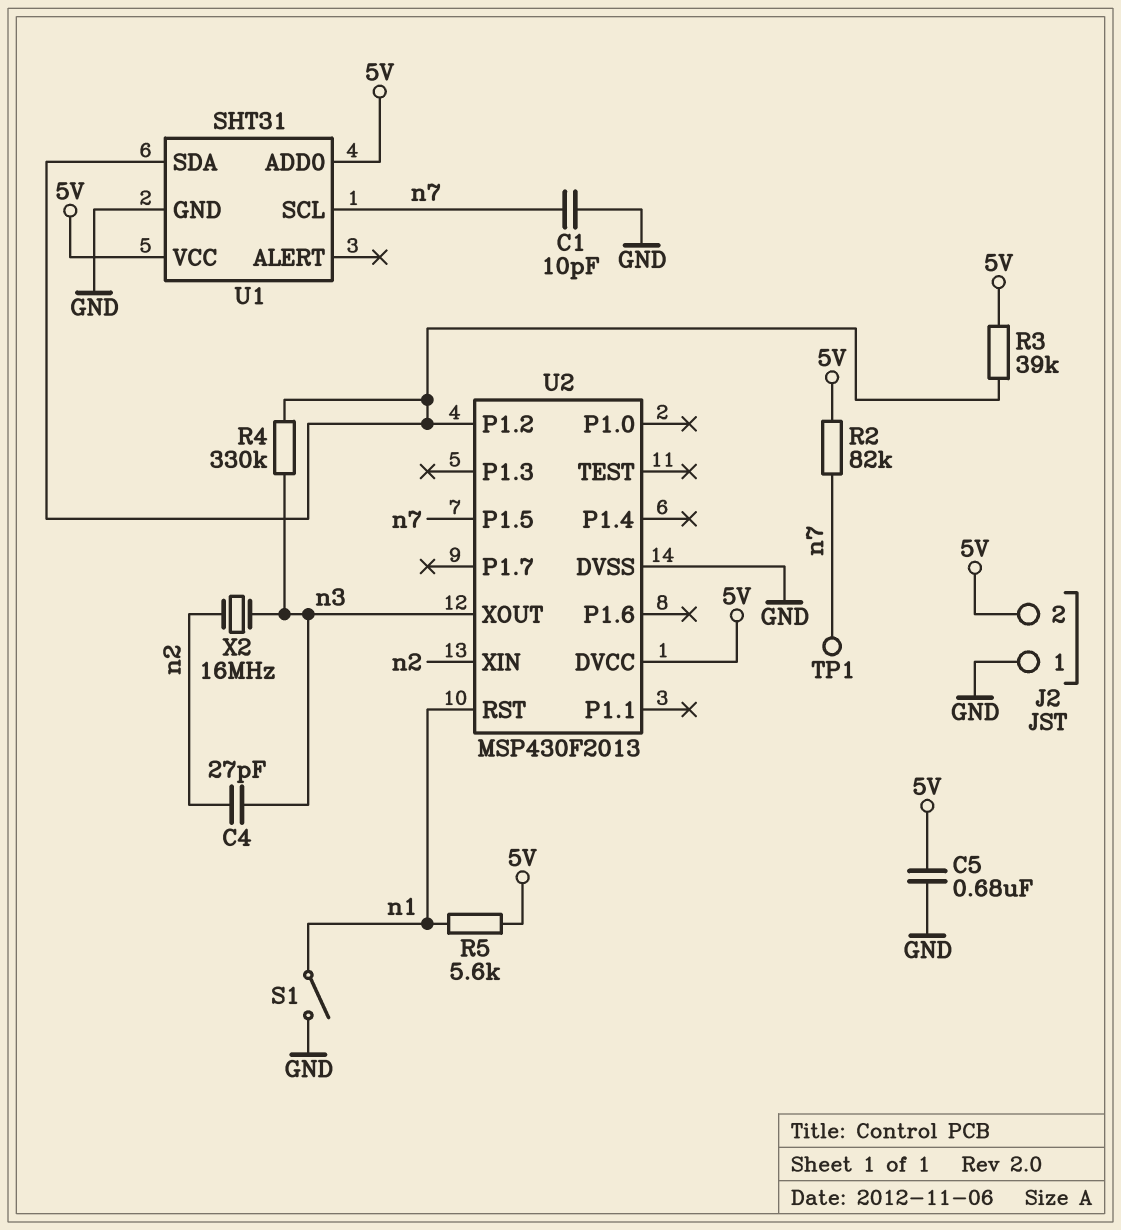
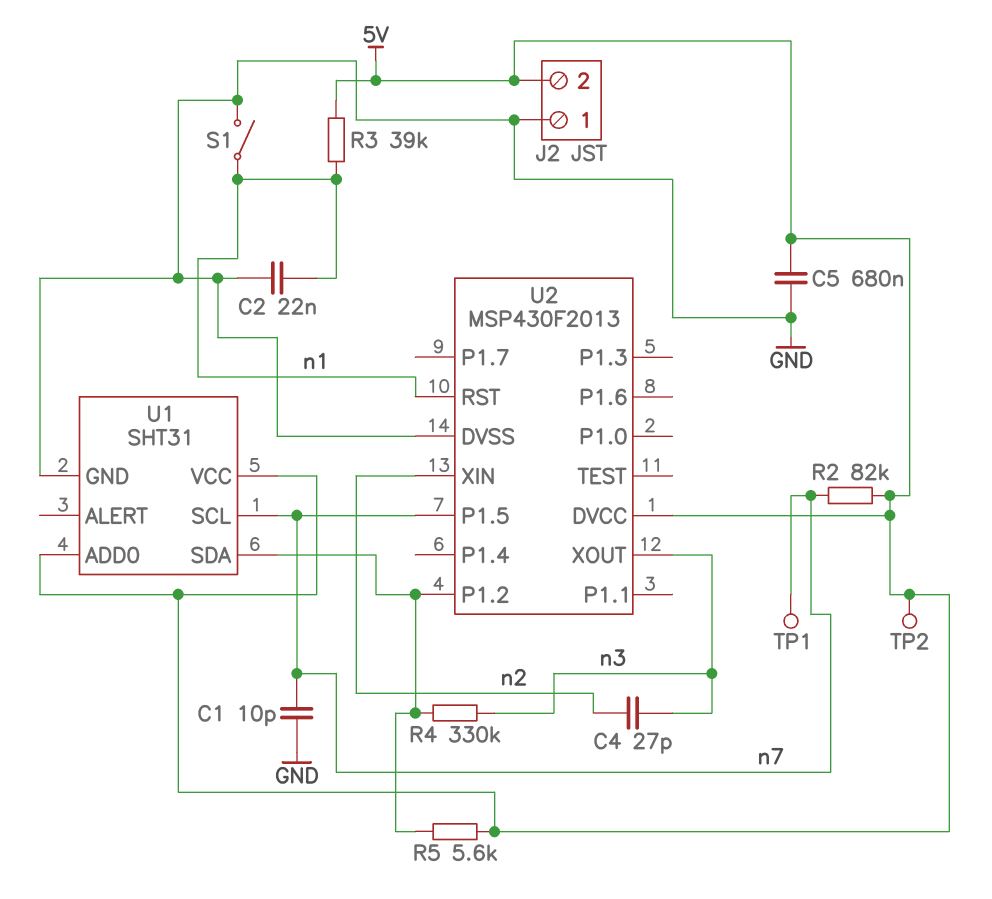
C2: none -> 22nF (GND, n1)
R3: 39k (5V, U1/SDA) -> 39k (5V, n1)
R5: 5.6k (5V, n1) -> 5.6k (5V, U1/SDA)
TP2: none -> test point (5V)
X2: 16MHz (n2, n3) -> none

